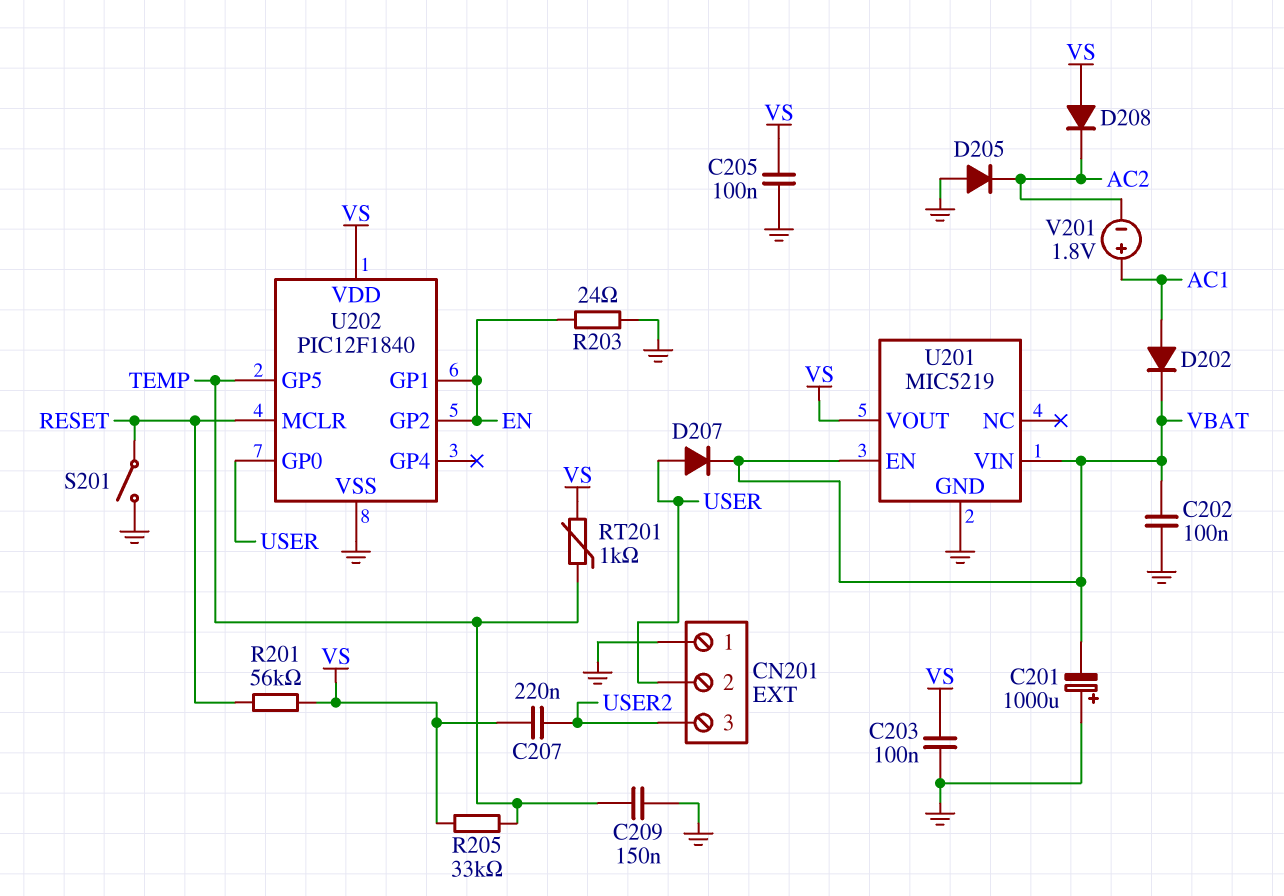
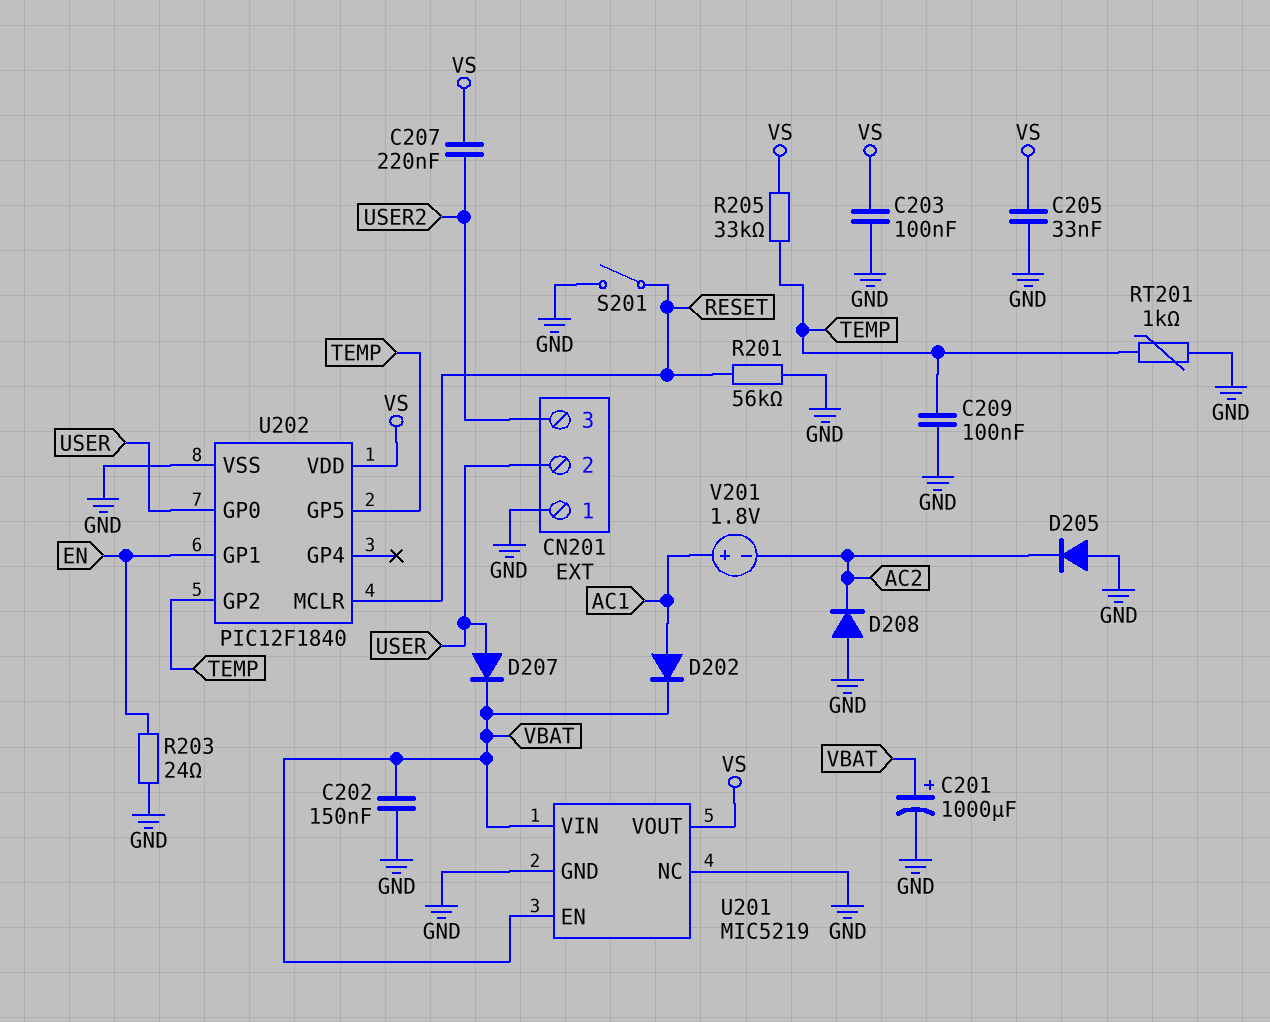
C201: 1000uF (plus GND, minus VBAT) -> 1000uF (plus VBAT, minus GND)
C202: 100nF (GND, VBAT) -> 150nF (GND, VBAT)
C205: 100nF (GND, VS) -> 33nF (GND, VS)
C209: 150nF (GND, TEMP) -> 100nF (GND, TEMP)
D208: diode (A VS, K AC2) -> diode (A GND, K AC2)
R201: 56k (RESET, VS) -> 56k (GND, RESET)
RT201: 1k (TEMP, VS) -> 1k (GND, TEMP)
U201 pin NC: none -> GND
U202 pin GP2: EN -> TEMP

